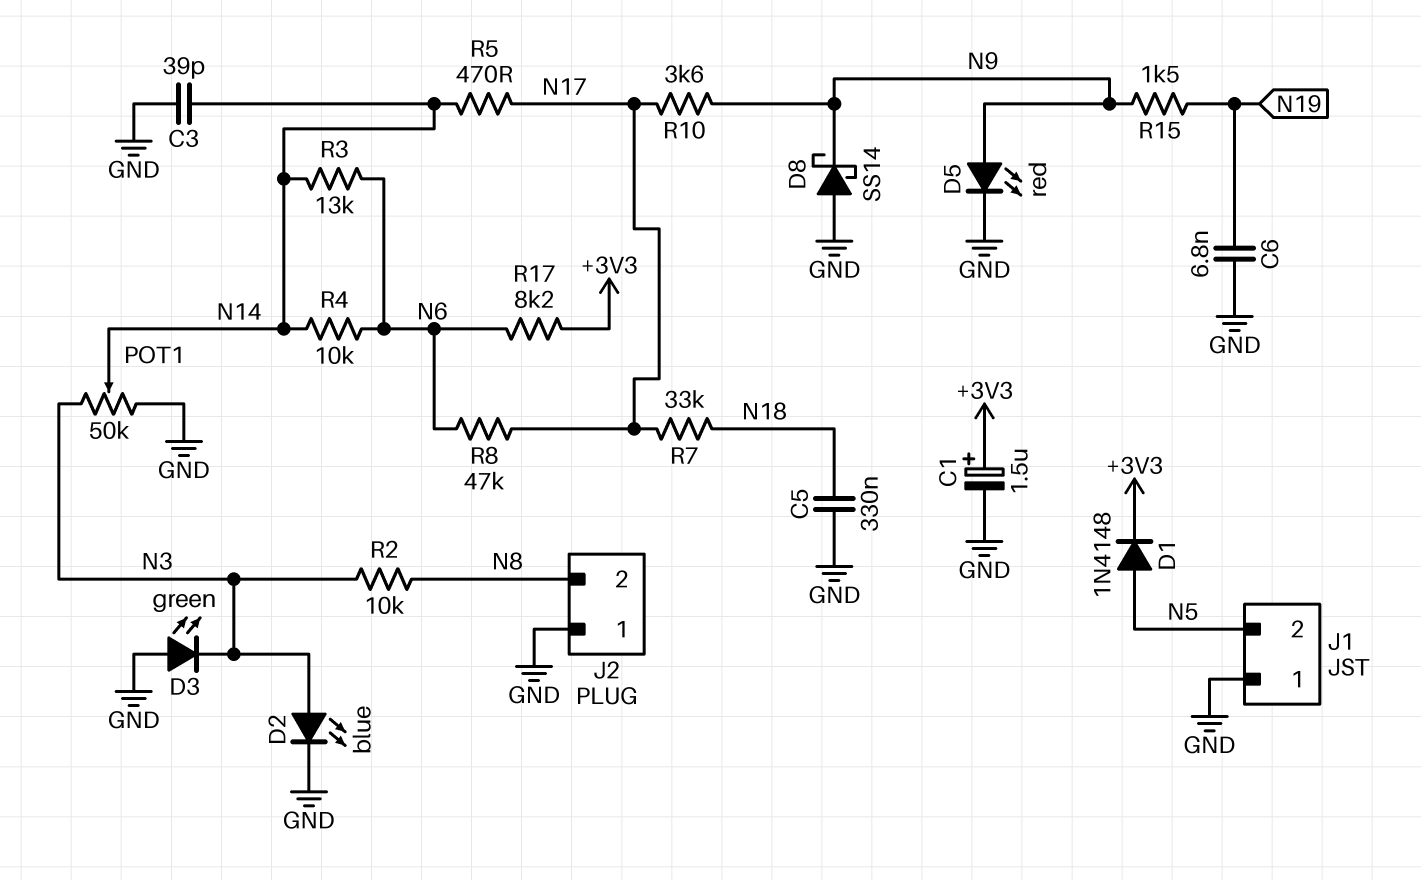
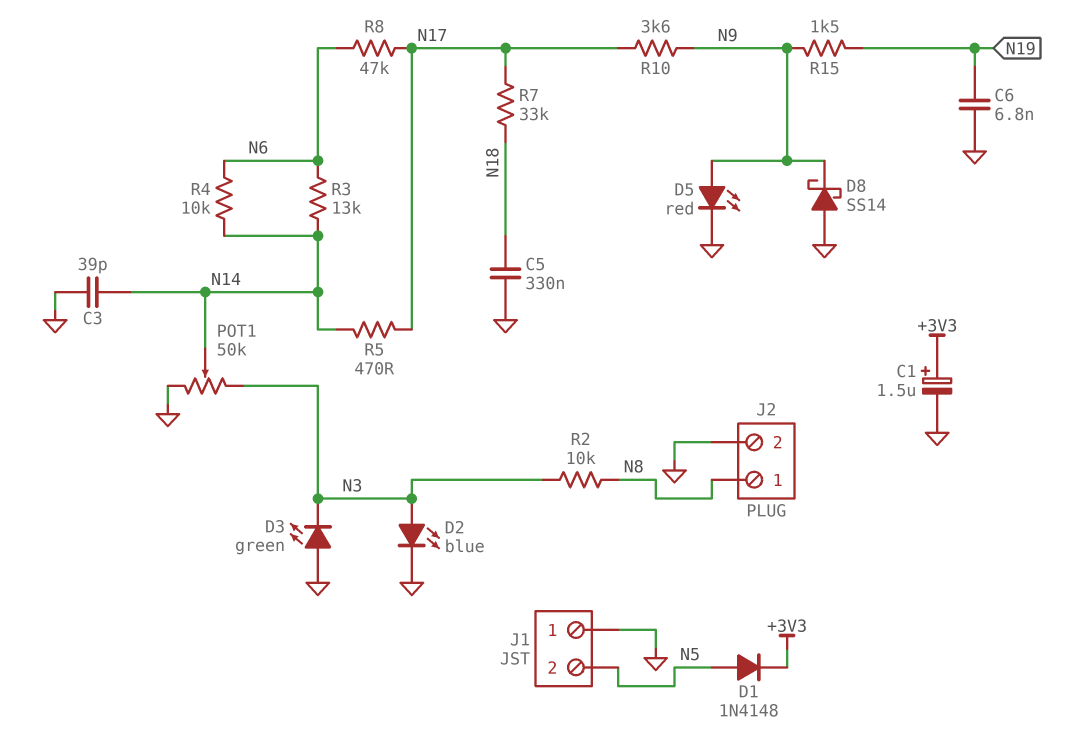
J2 pin 1: GND -> N8
J2 pin 2: N8 -> GND
R17: 8.2k (+3V3, N6) -> none

